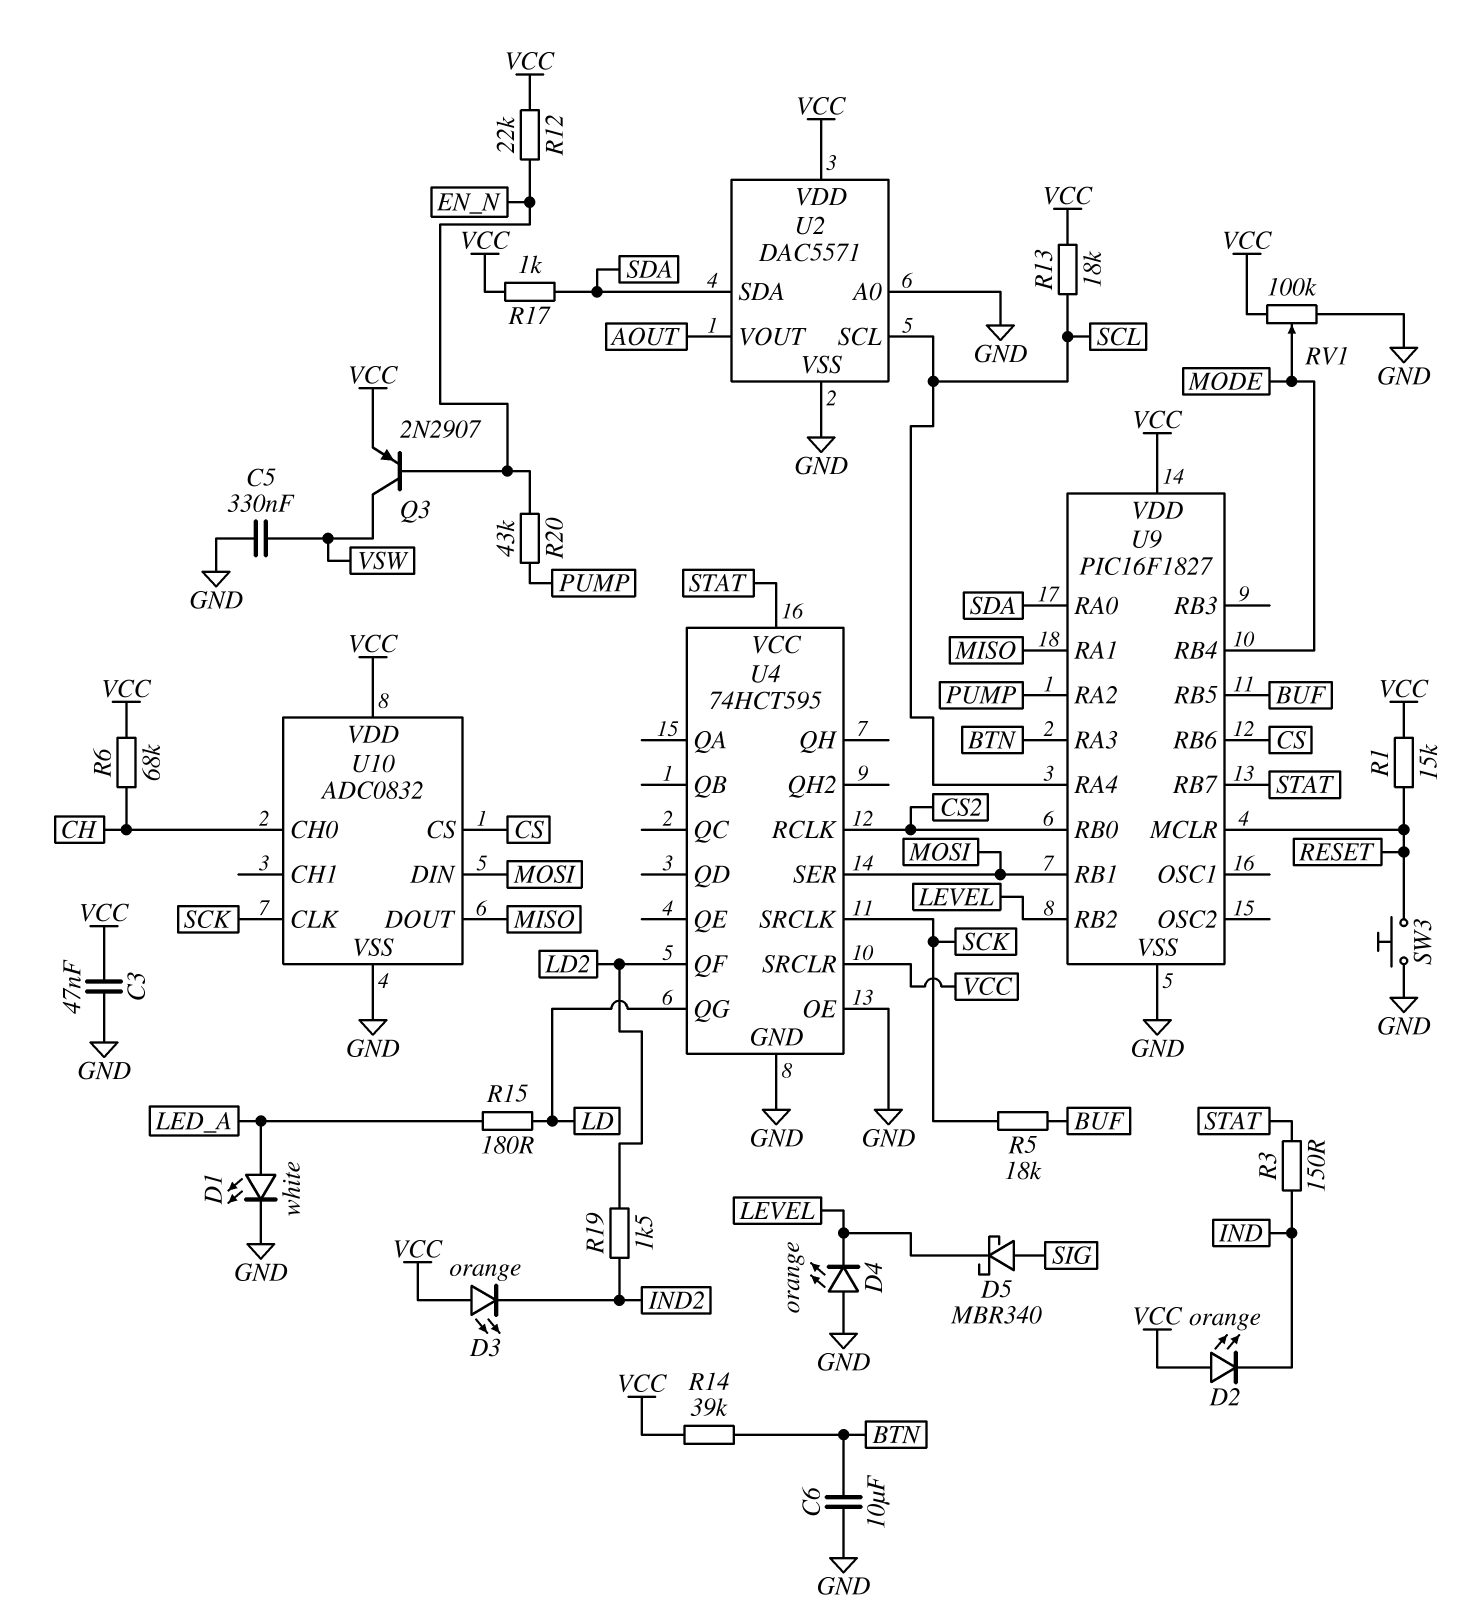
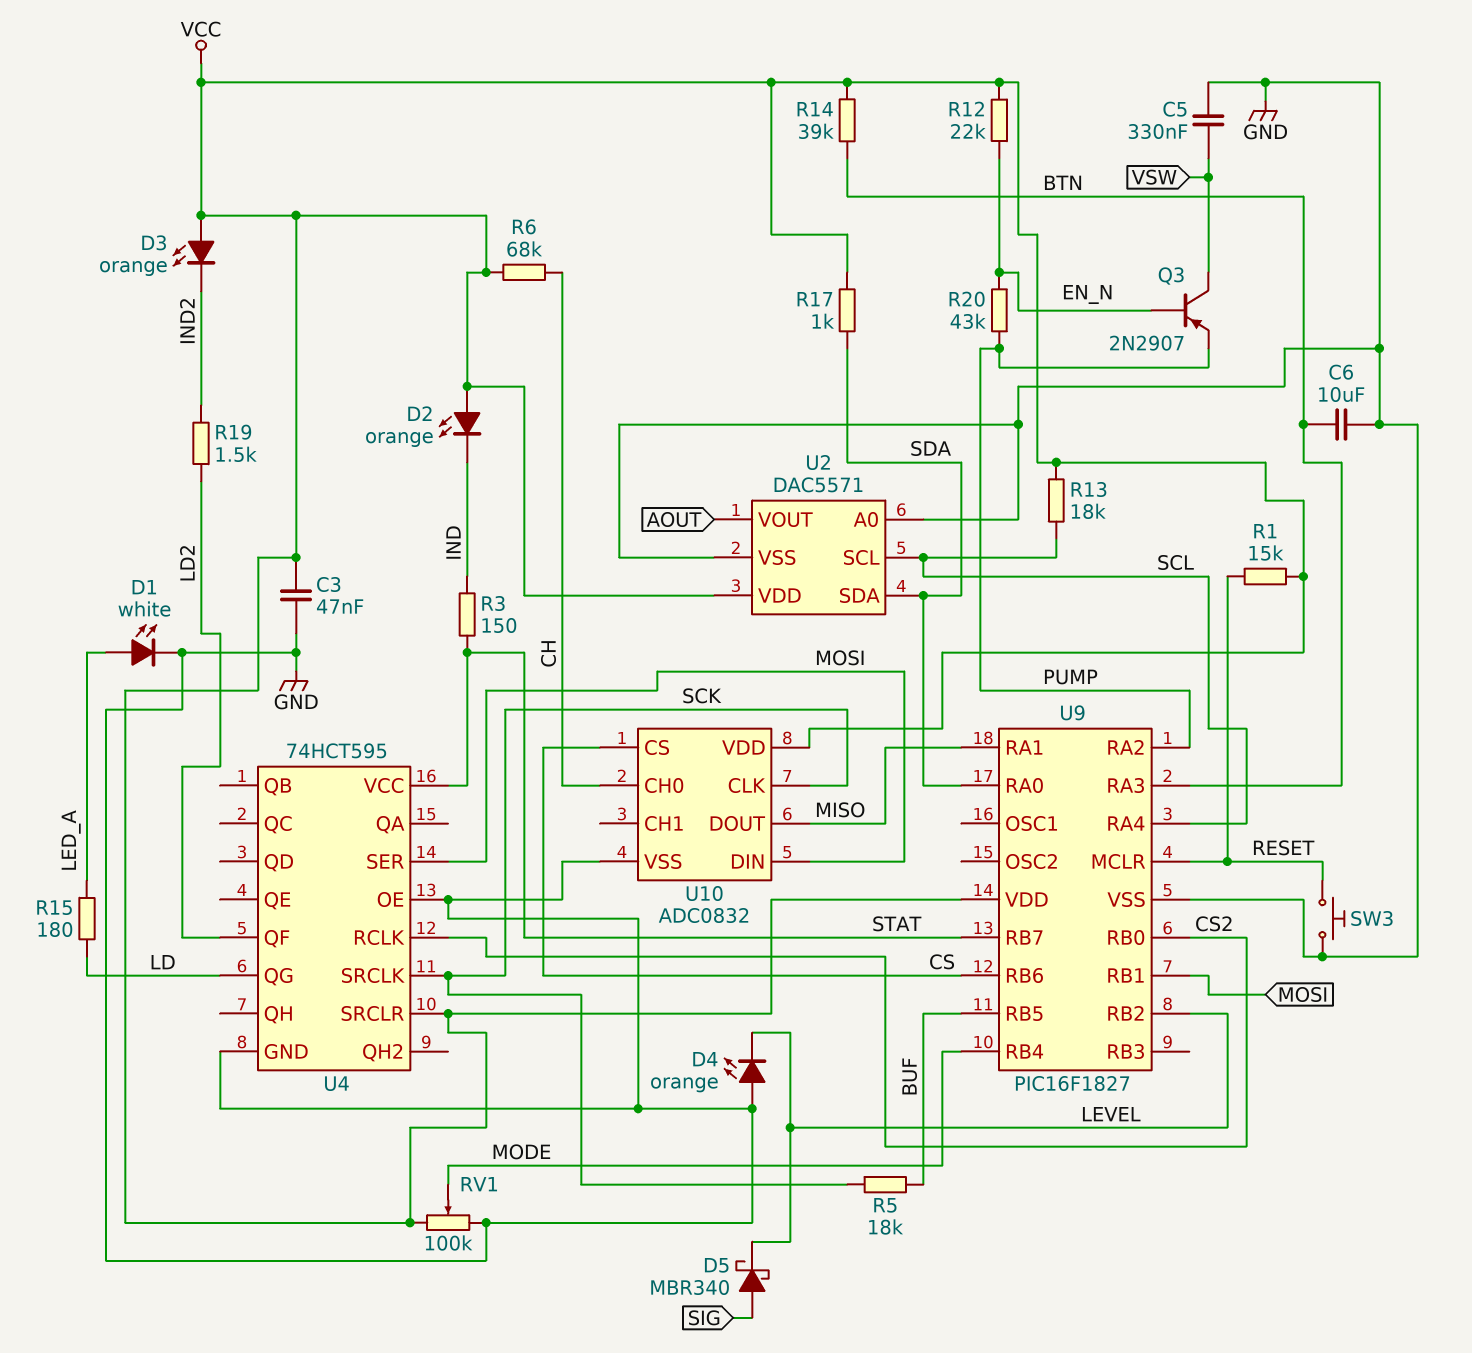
Q3: PNP 2N2907 (B EN_N, C VSW, E VCC) -> PNP 2N2907 (B EN_N, C VSW, E PUMP)

